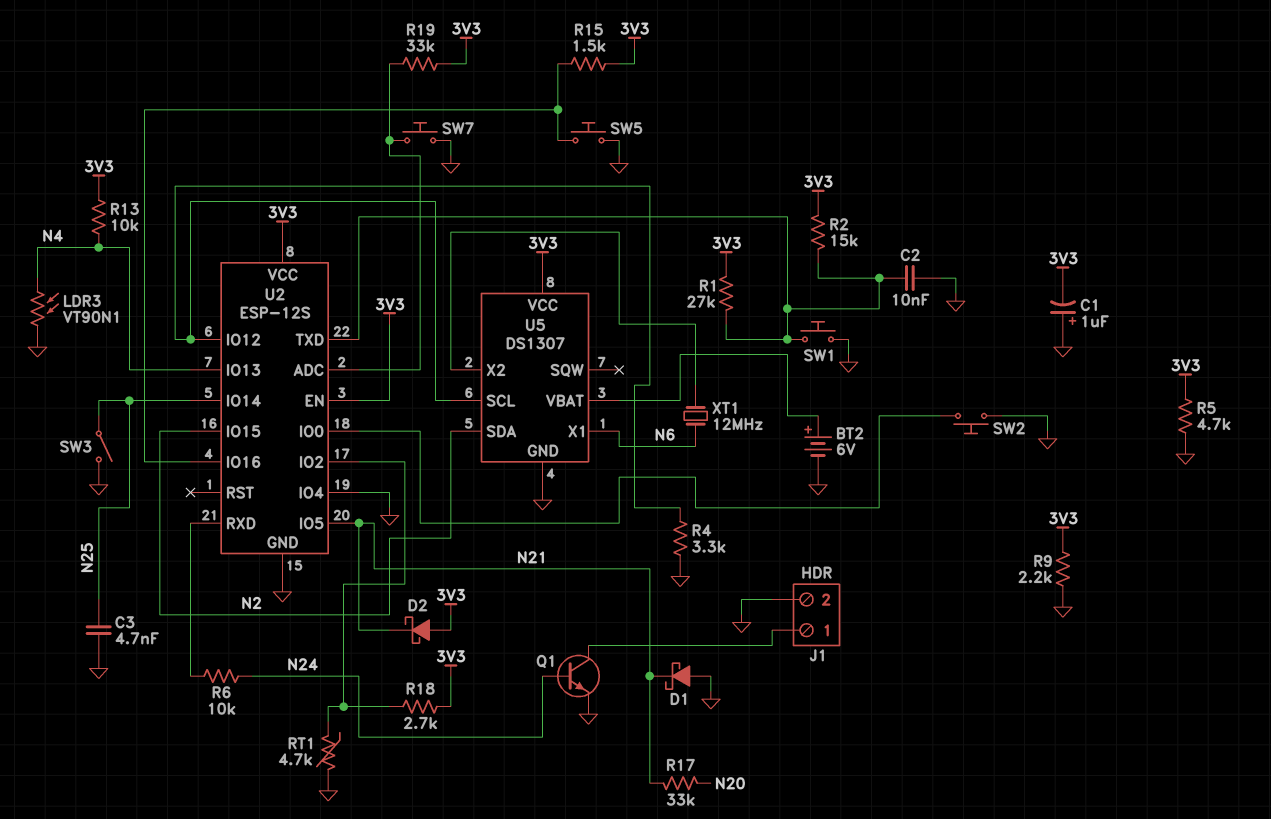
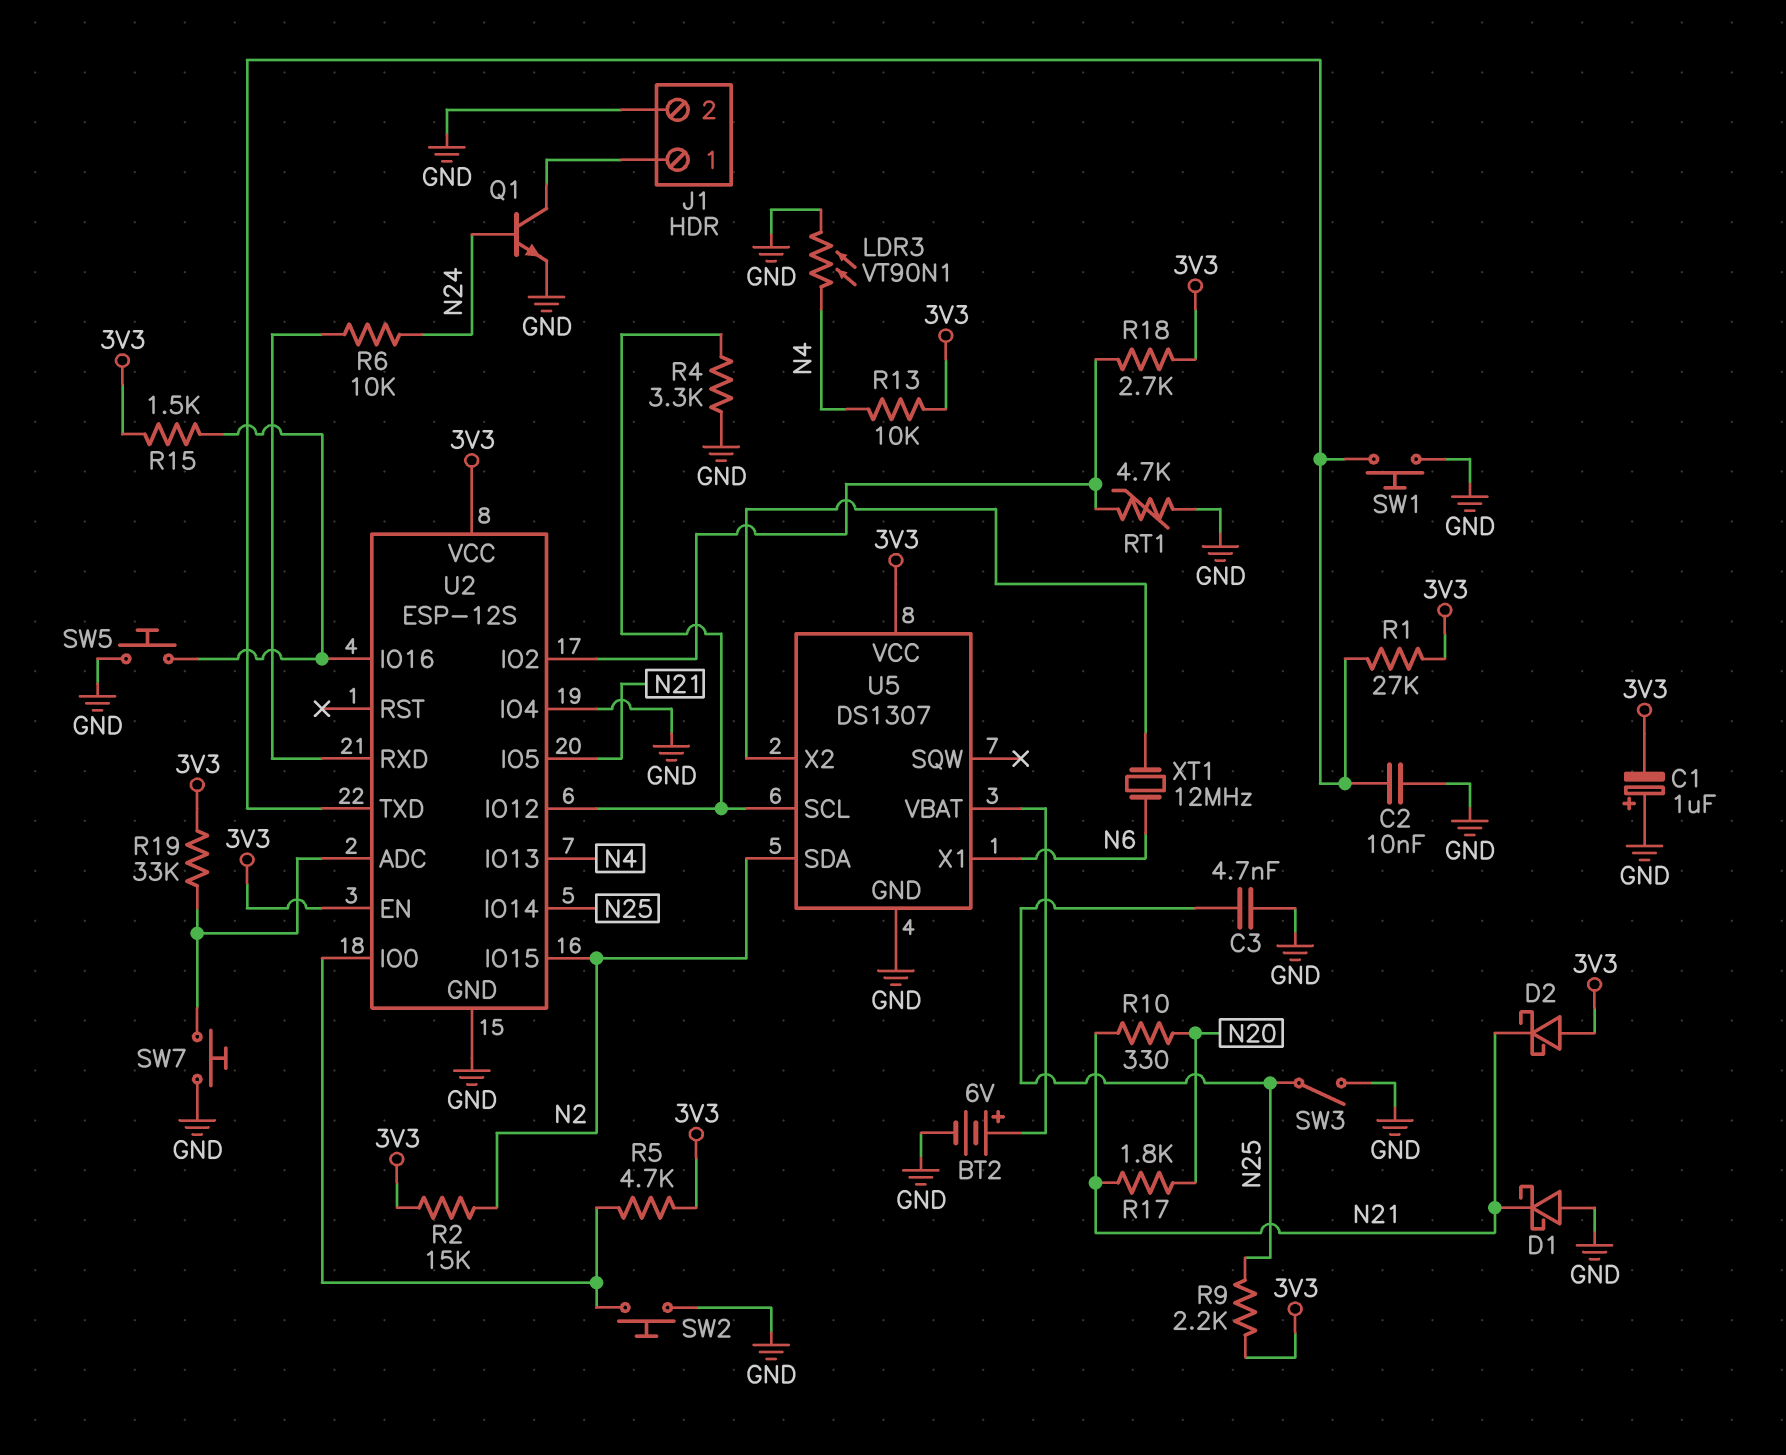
R2: 15k (3V3, U2/TXD) -> 15k (3V3, N2)
R5: 4.7k (3V3, GND) -> 4.7k (3V3, U2/IO0)
R9: 2.2k (3V3, GND) -> 2.2k (3V3, N25)
R10: none -> 330 (N20, N21)
R17: 33k (N20, N21) -> 1.8k (N20, N21)

